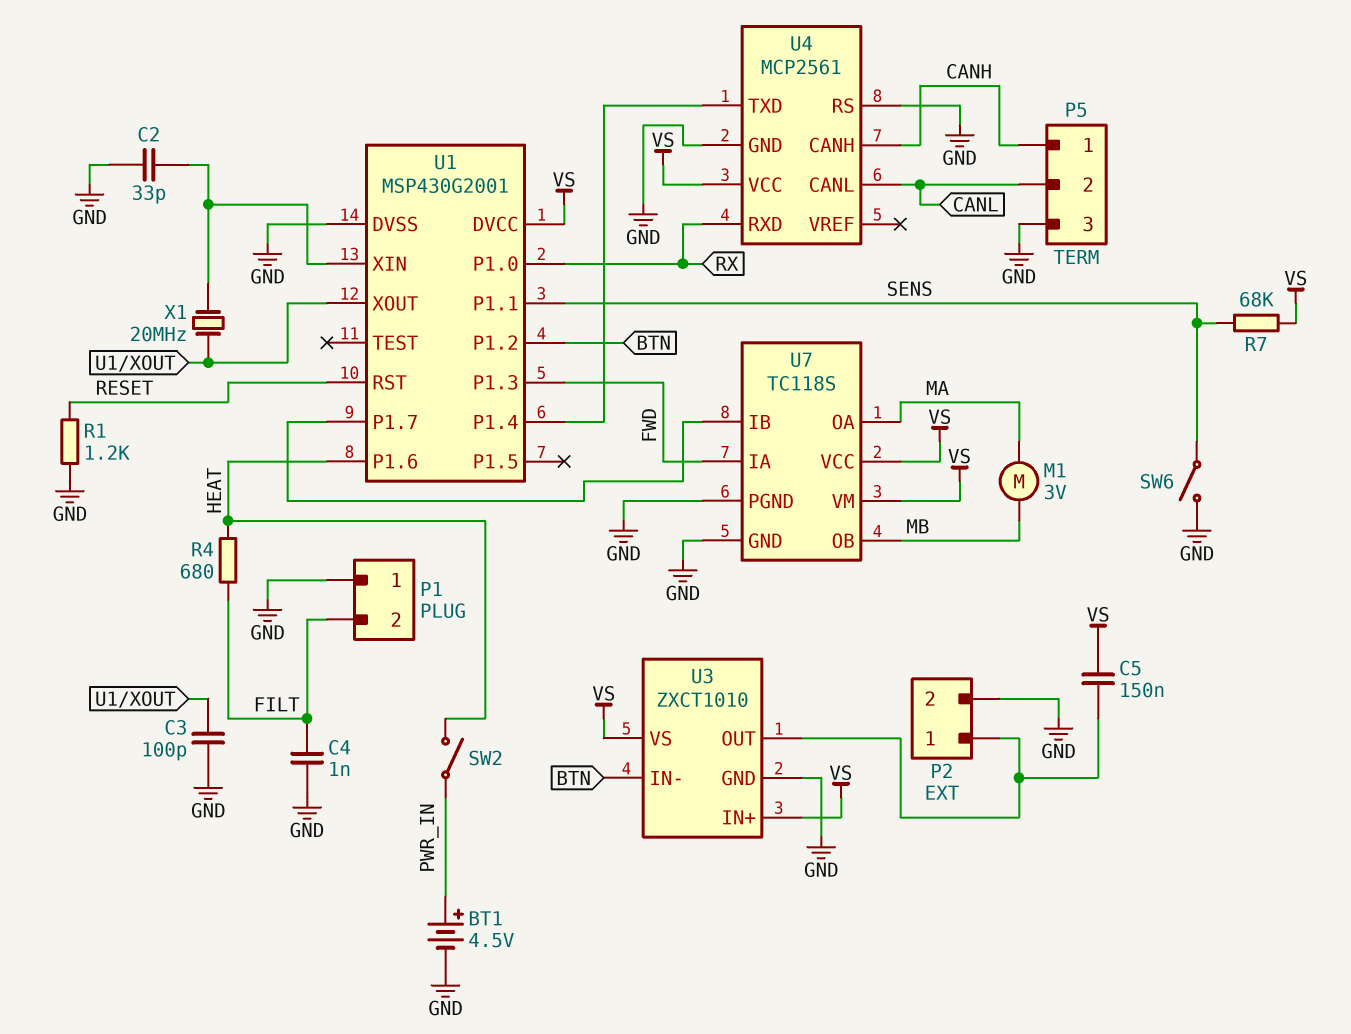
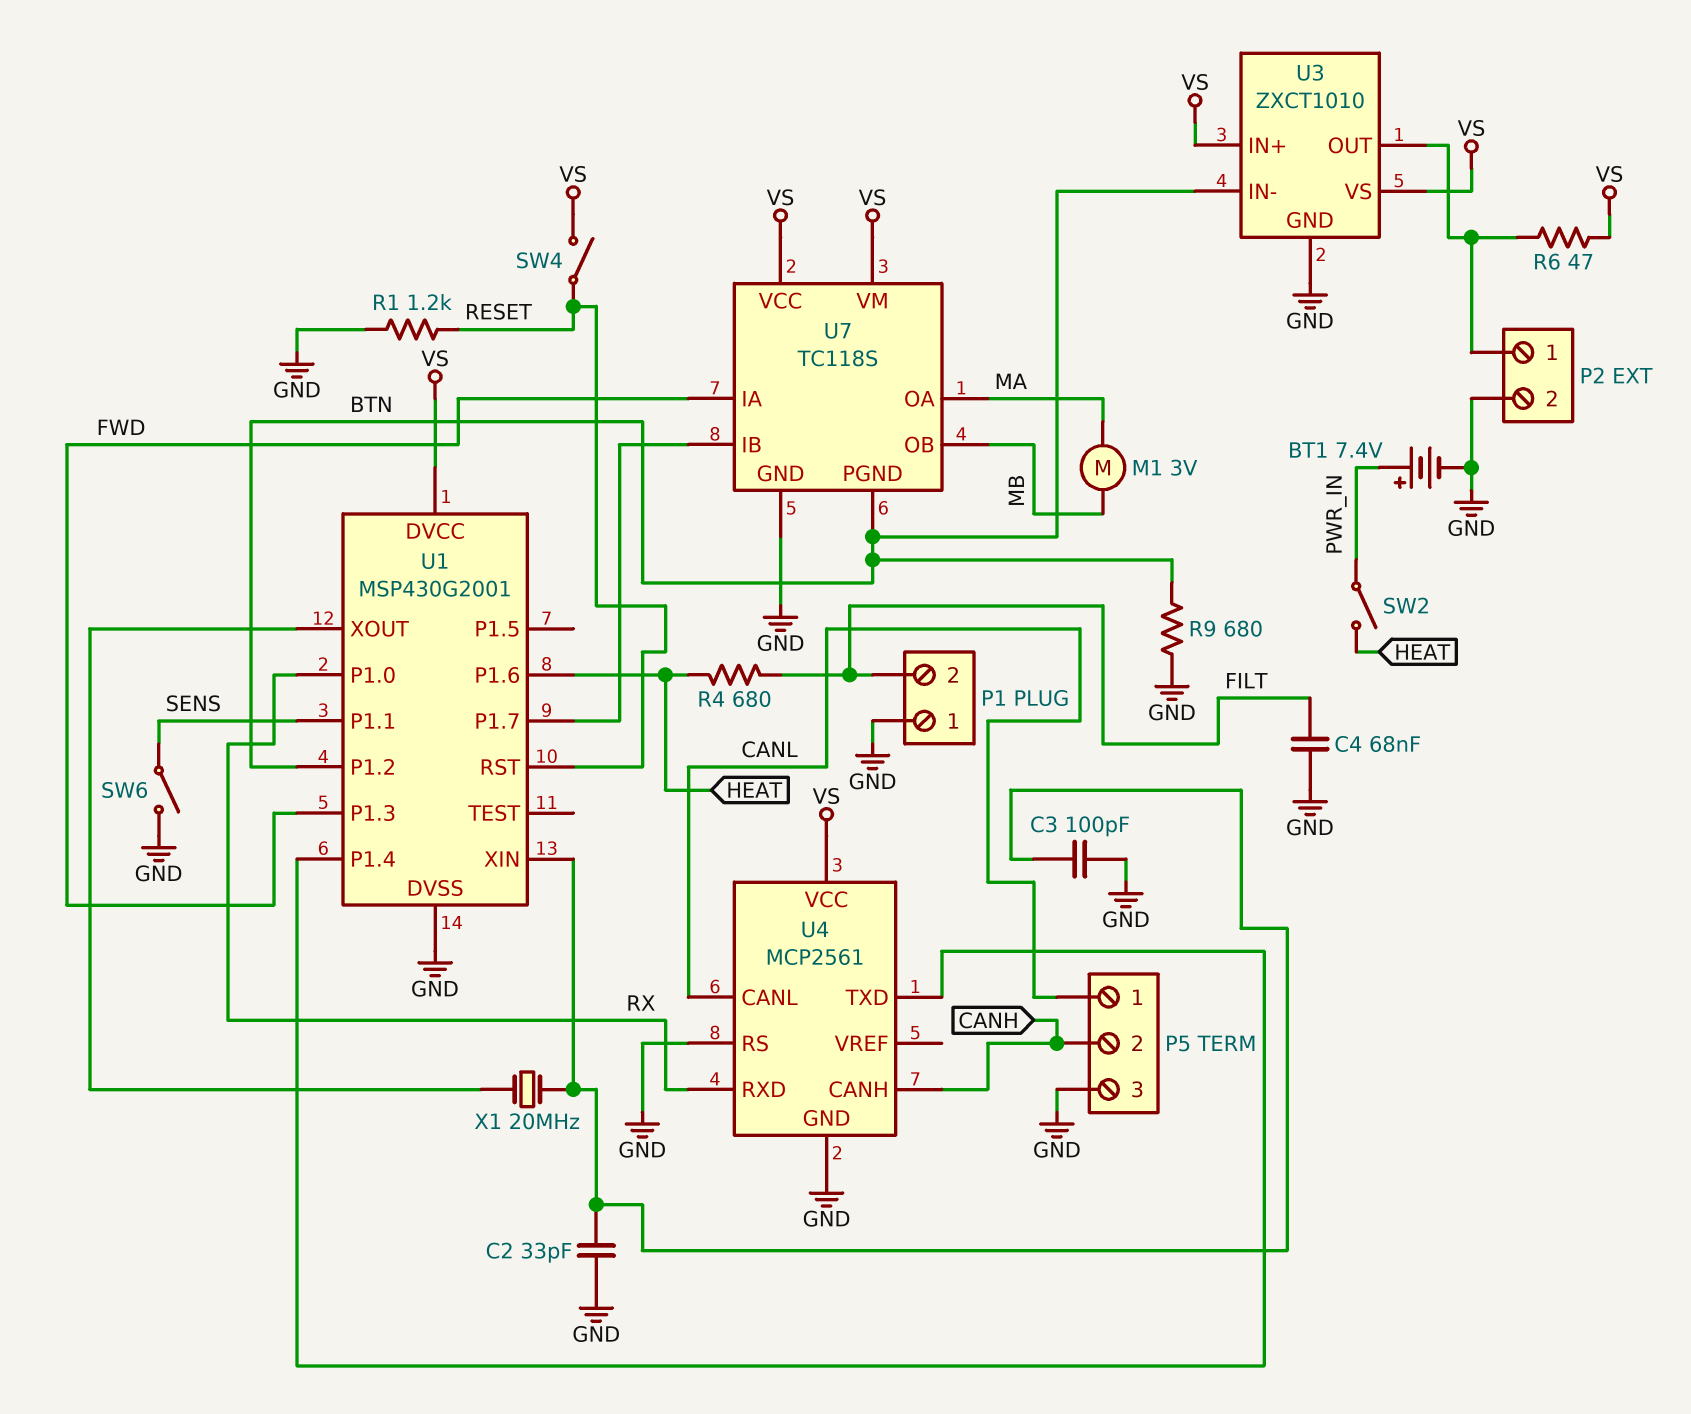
BT1: 4.5V (plus PWR_IN, minus GND) -> 7.4V (plus PWR_IN, minus GND)
C3: 100pF (GND, U1/XOUT) -> 100pF (GND, U1/XIN)
C4: 1nF (FILT, GND) -> 68nF (FILT, GND)
C5: 150nF (P2/1, VS) -> none
P5 pin 1: CANH -> CANL
P5 pin 2: CANL -> CANH
R6: none -> 47 (P2/1, VS)
R7: 68k (SENS, VS) -> none
R9: none -> 680 (BTN, GND)
SW4: none -> switch (RESET, VS)
U7 pin PGND: GND -> BTN

